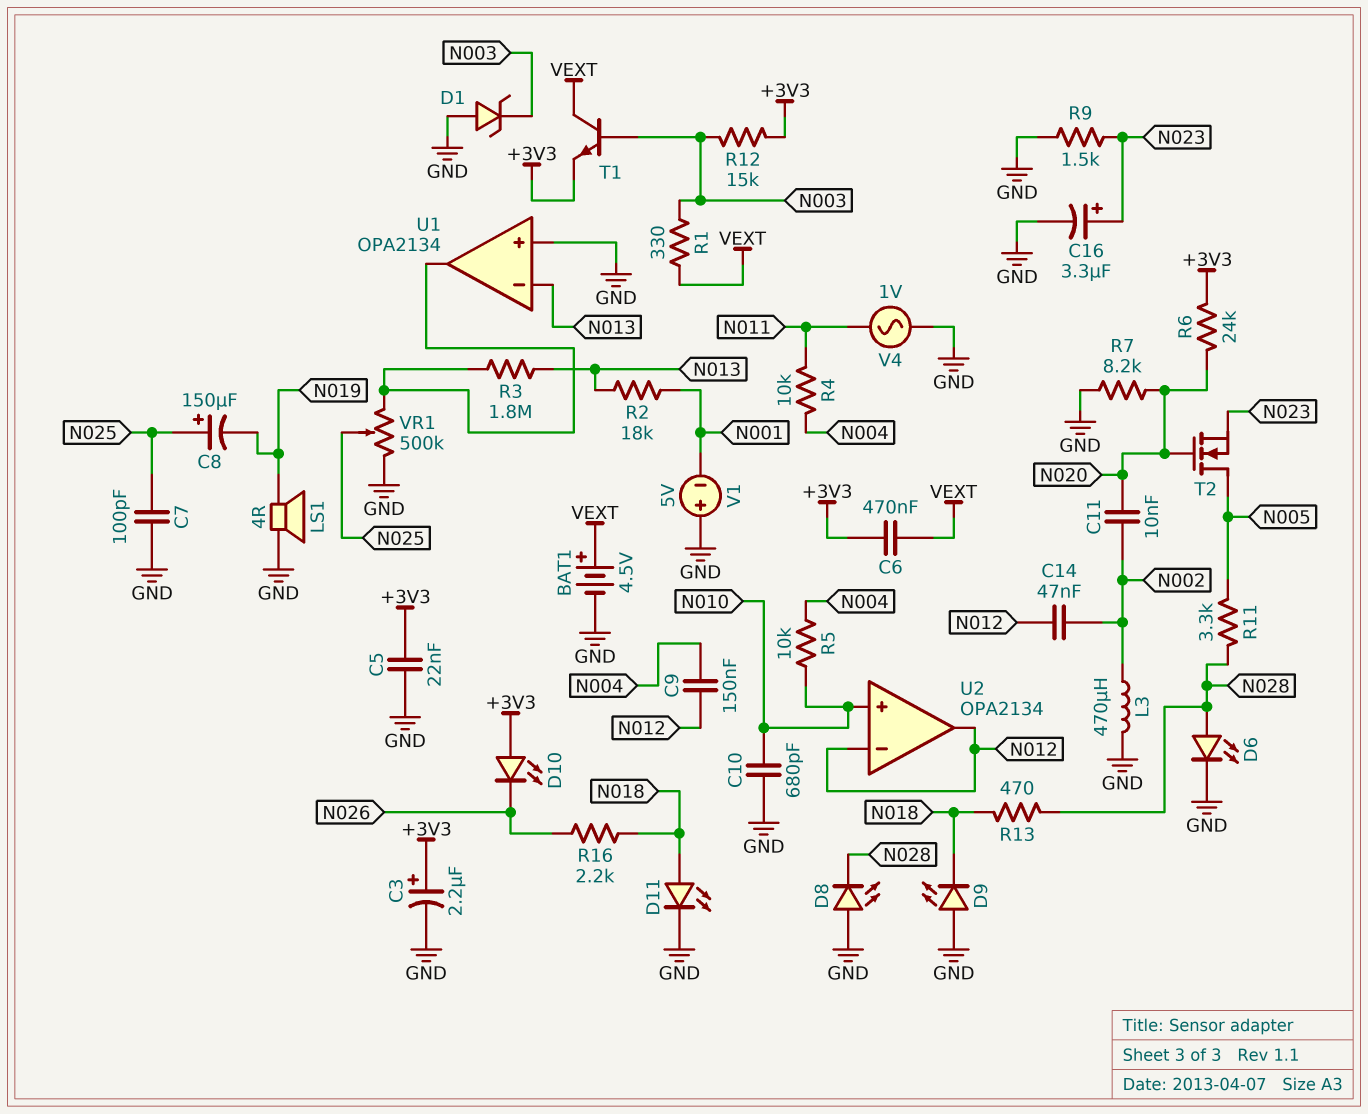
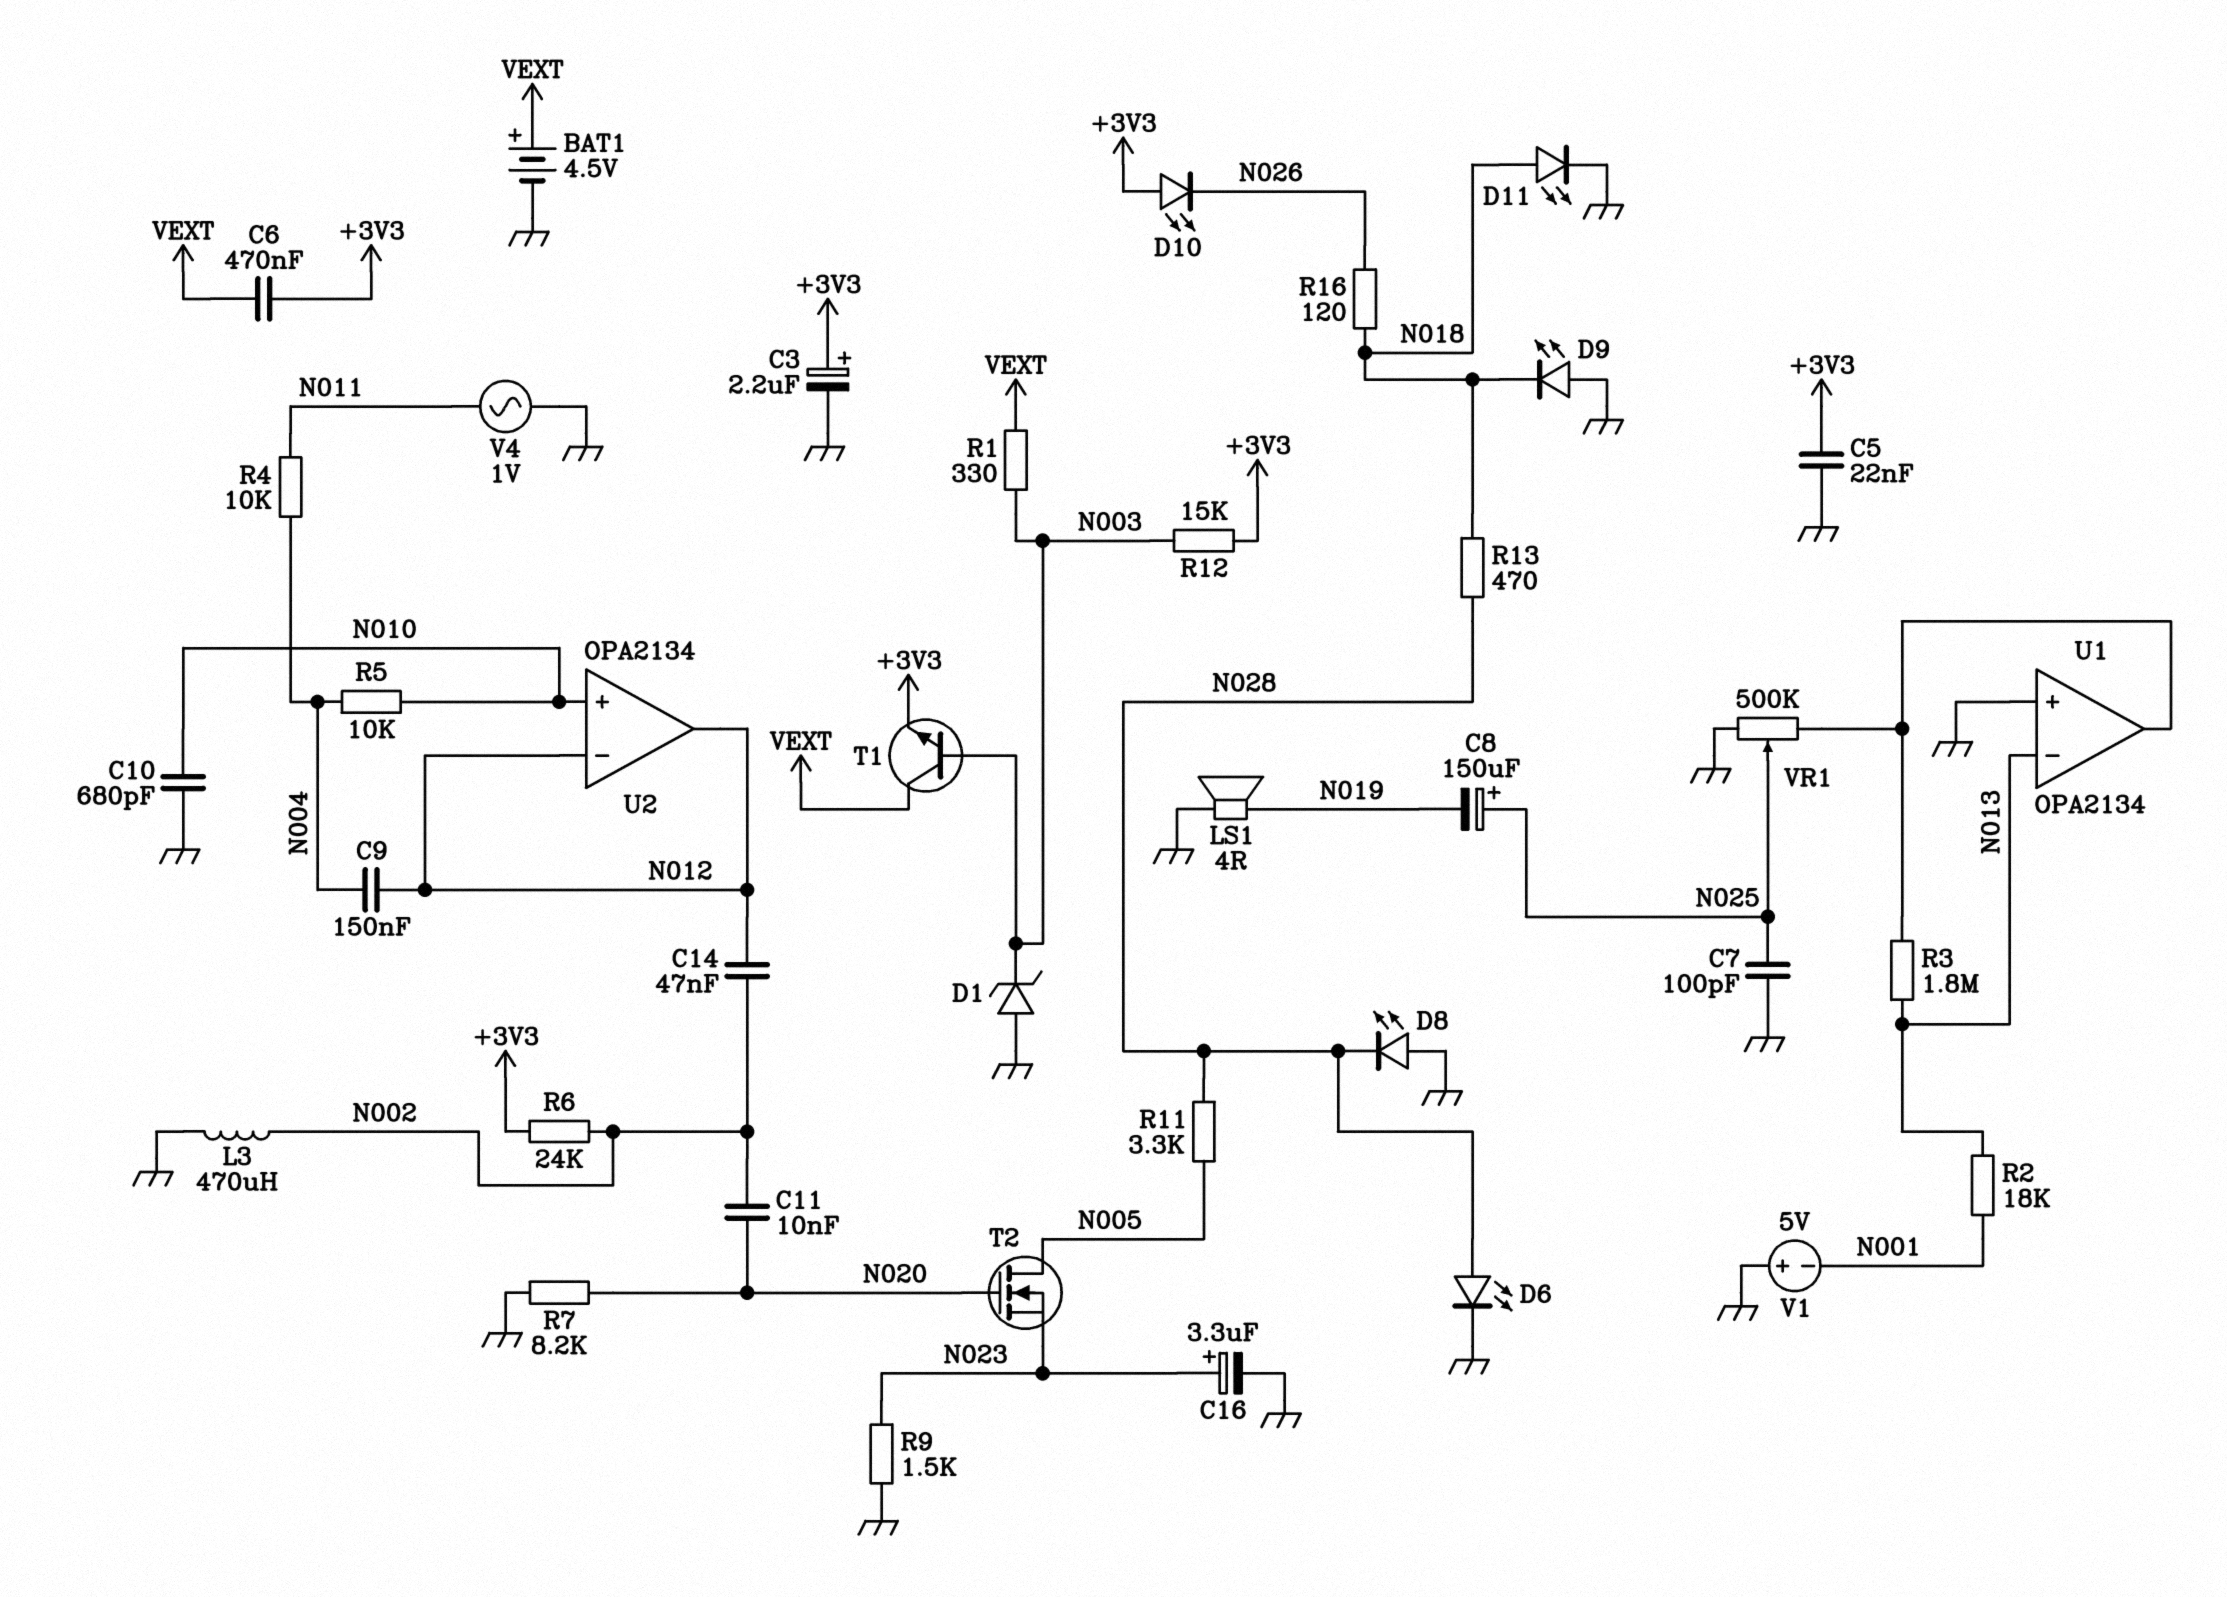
R6: 24k (+3V3, N020) -> 24k (+3V3, N002)
R16: 2.2k (N018, N026) -> 120 (N018, N026)

